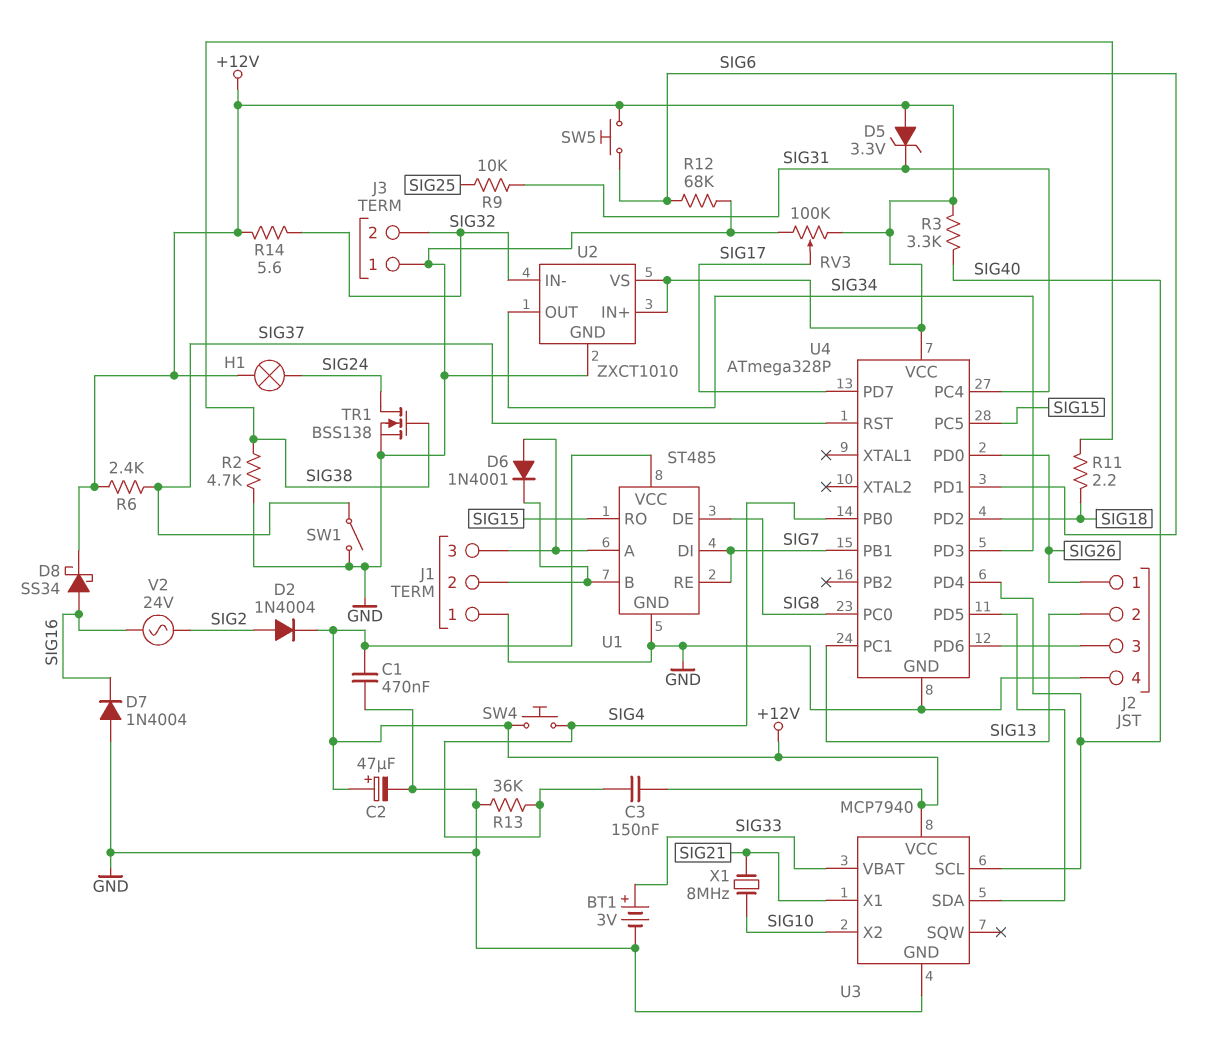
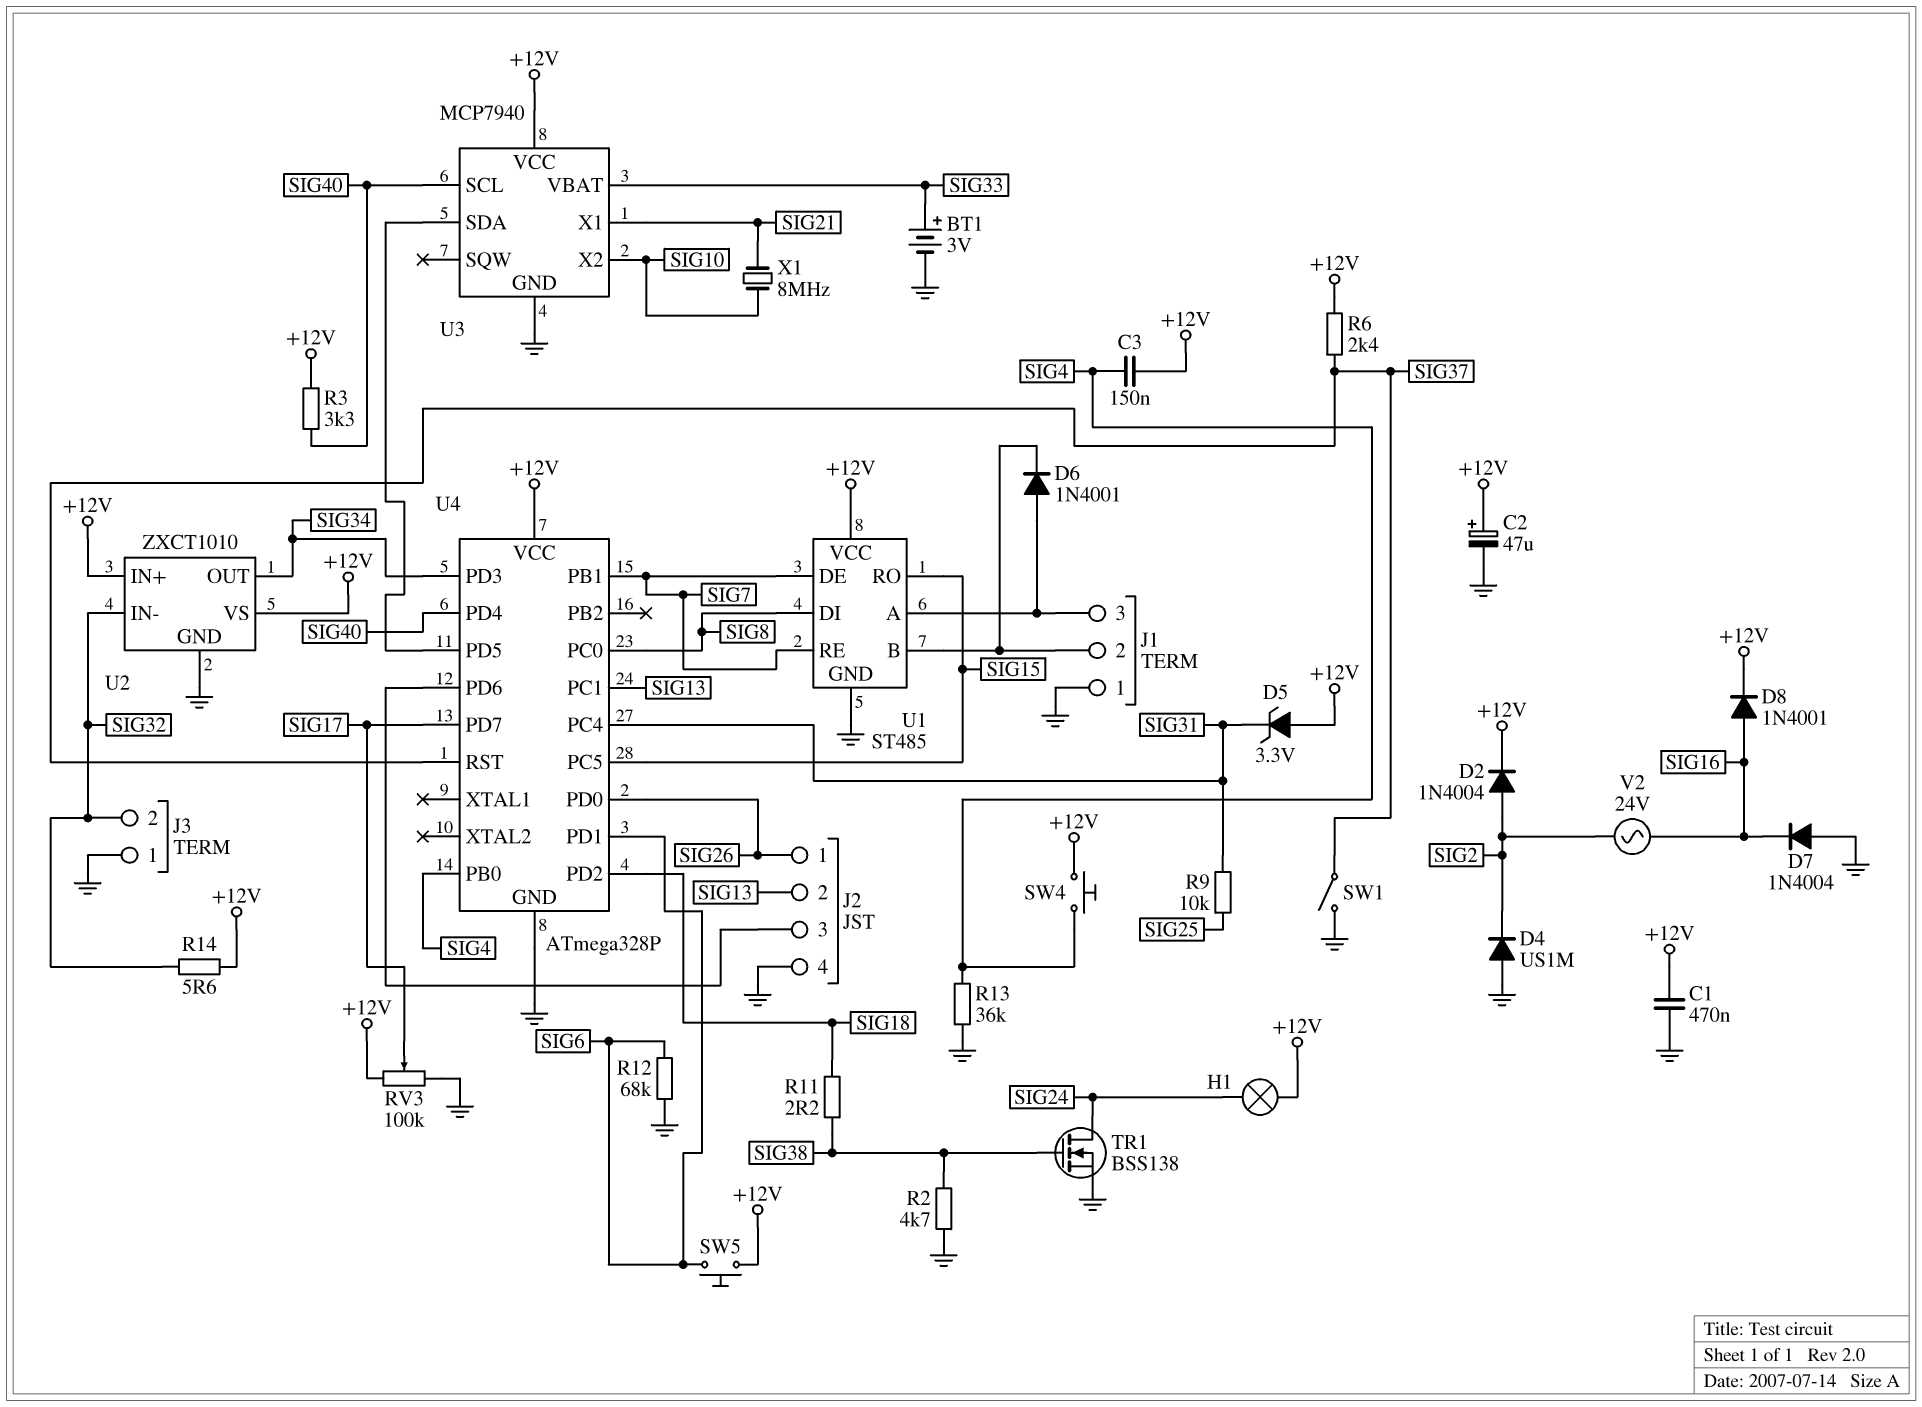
D4: none -> diode US1M (A GND, K SIG2)
D8: schottky SS34 (A SIG16, K +12V) -> diode 1N4001 (A SIG16, K +12V)
U1 pin DE: SIG8 -> SIG7
U1 pin DI: SIG7 -> SIG8

